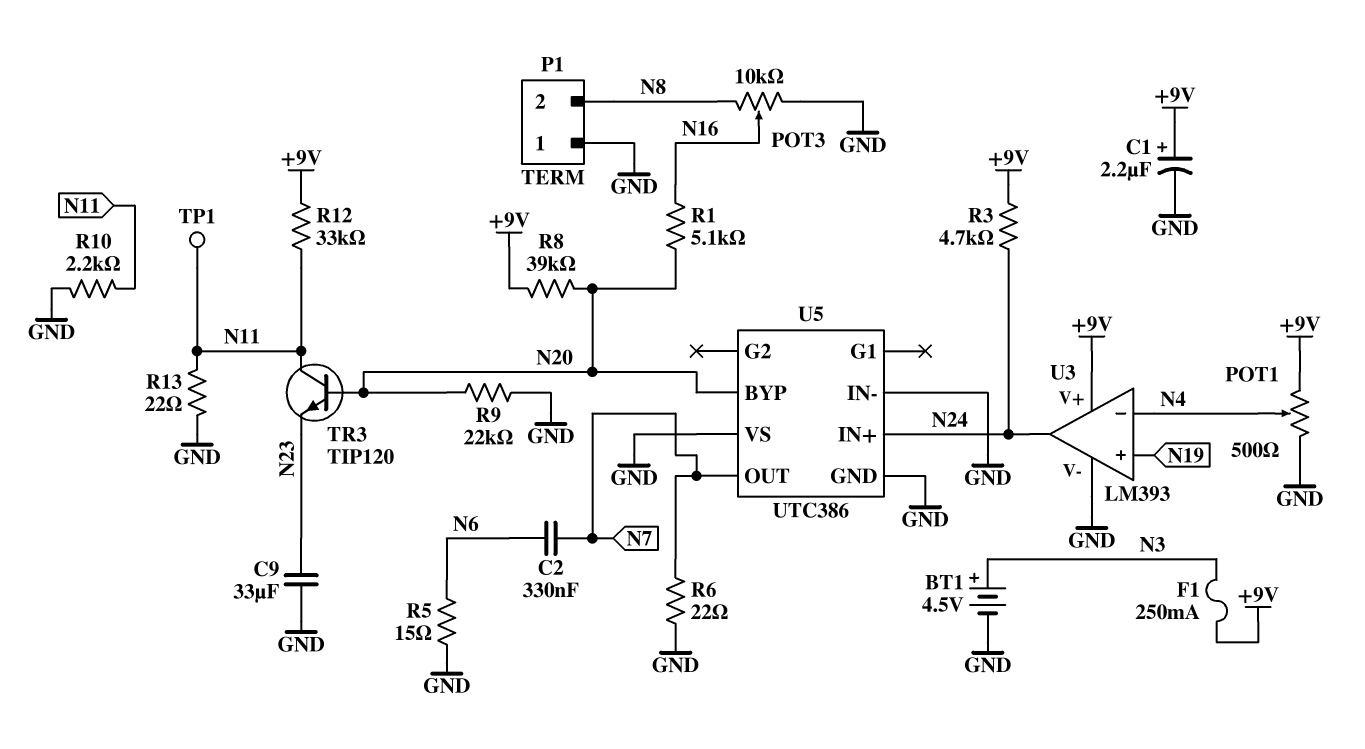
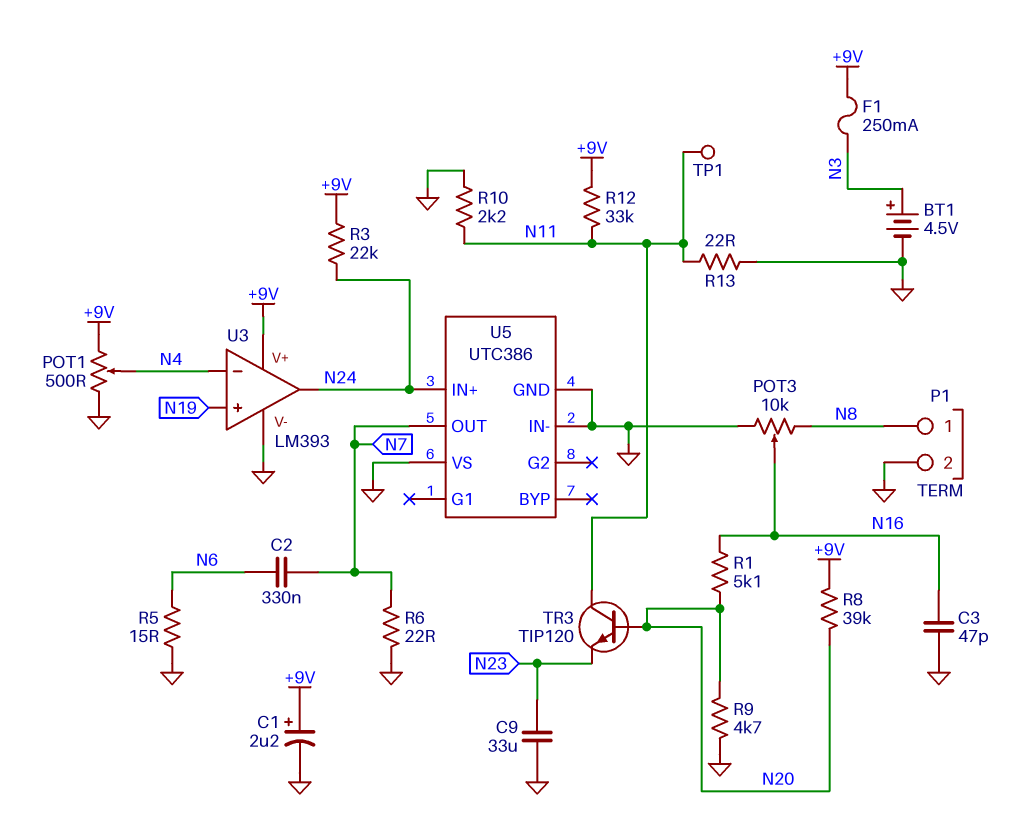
C3: none -> 47pF (GND, N16)
P1 pin 1: GND -> N8
P1 pin 2: N8 -> GND
R3: 4.7k (+9V, N24) -> 22k (+9V, N24)
R9: 22k (GND, N20) -> 4.7k (GND, N20)
U5 pin BYP: N20 -> none

